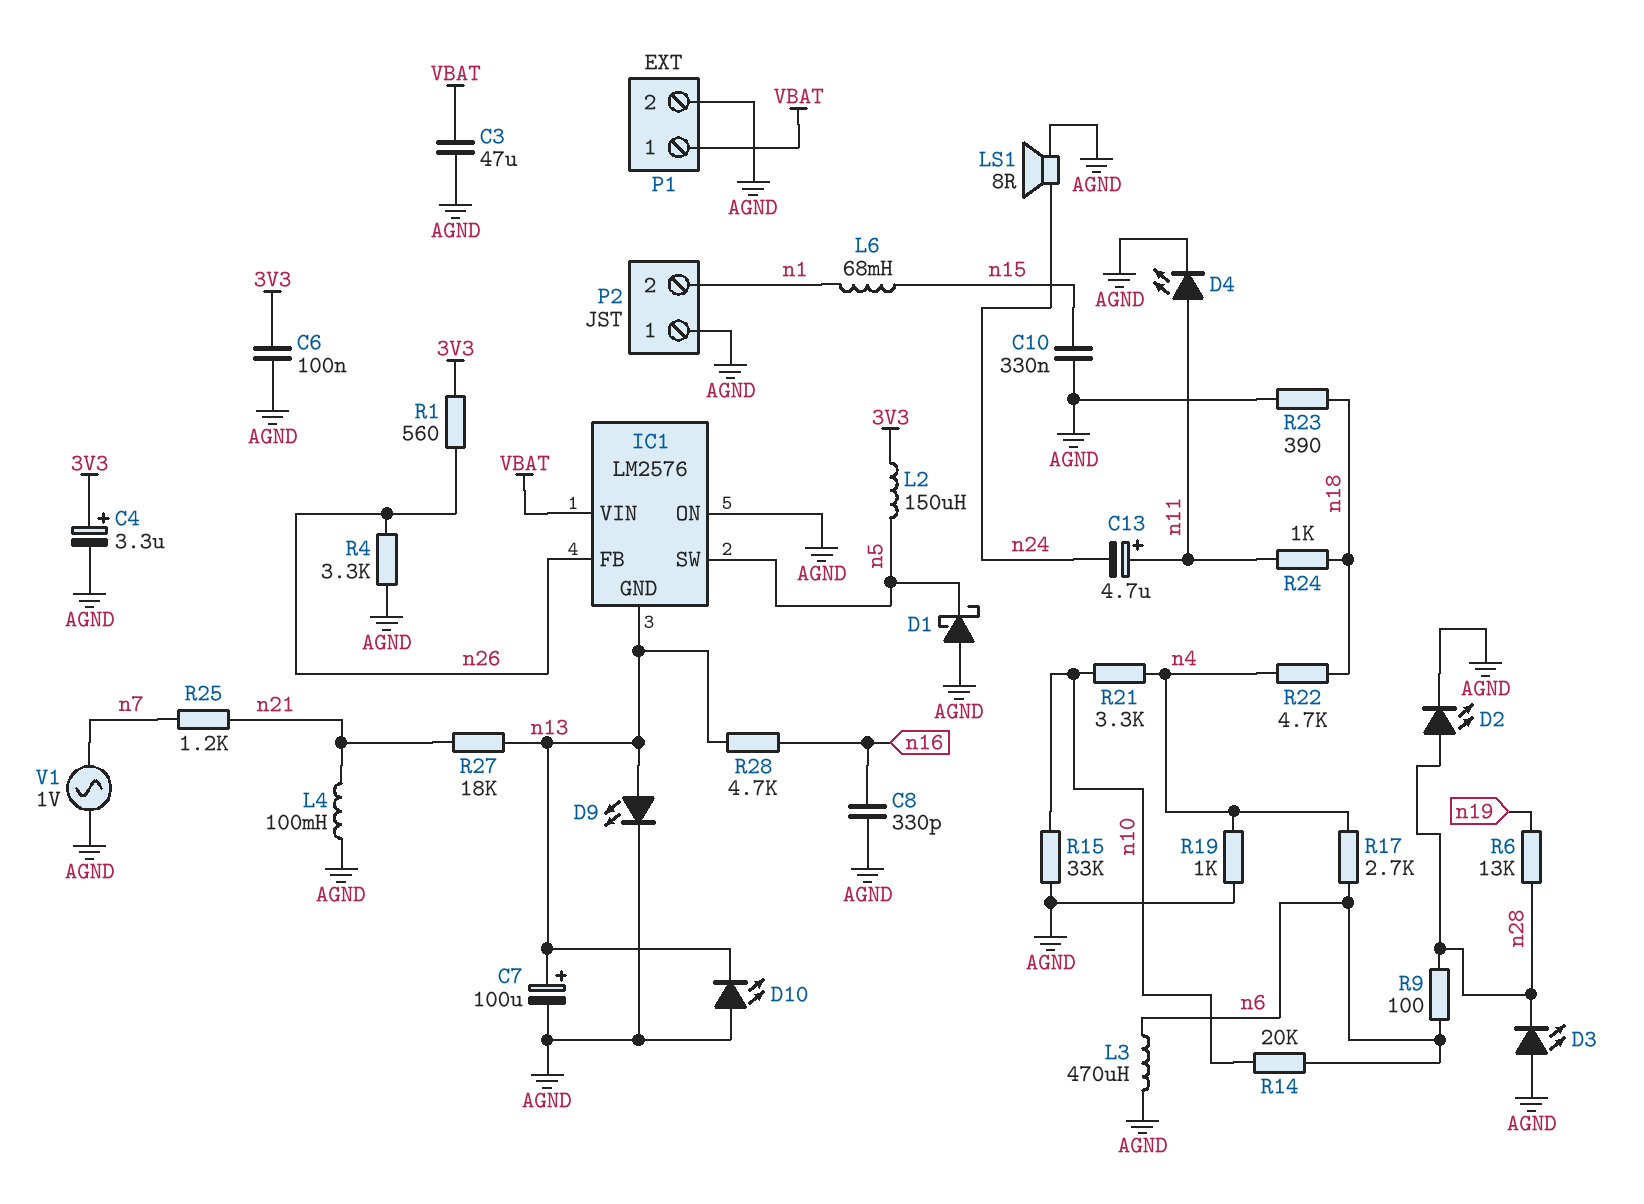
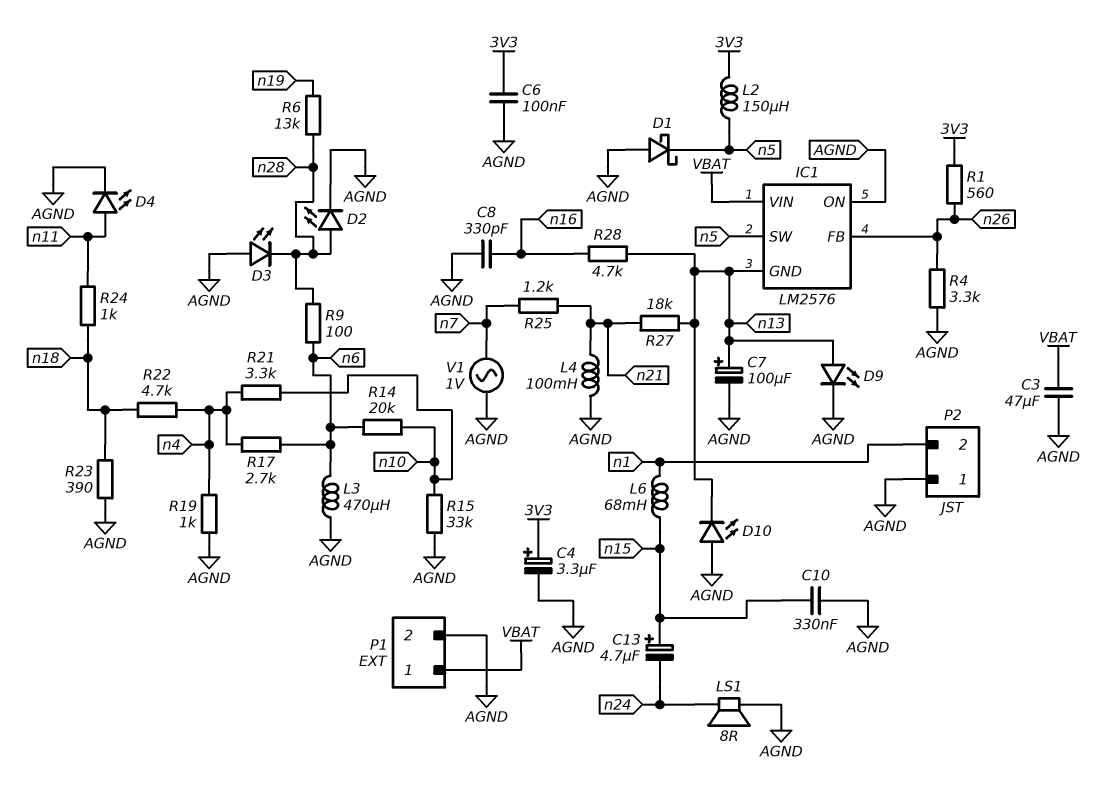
C13: 4.7uF (plus n11, minus n24) -> 4.7uF (plus n15, minus n24)

